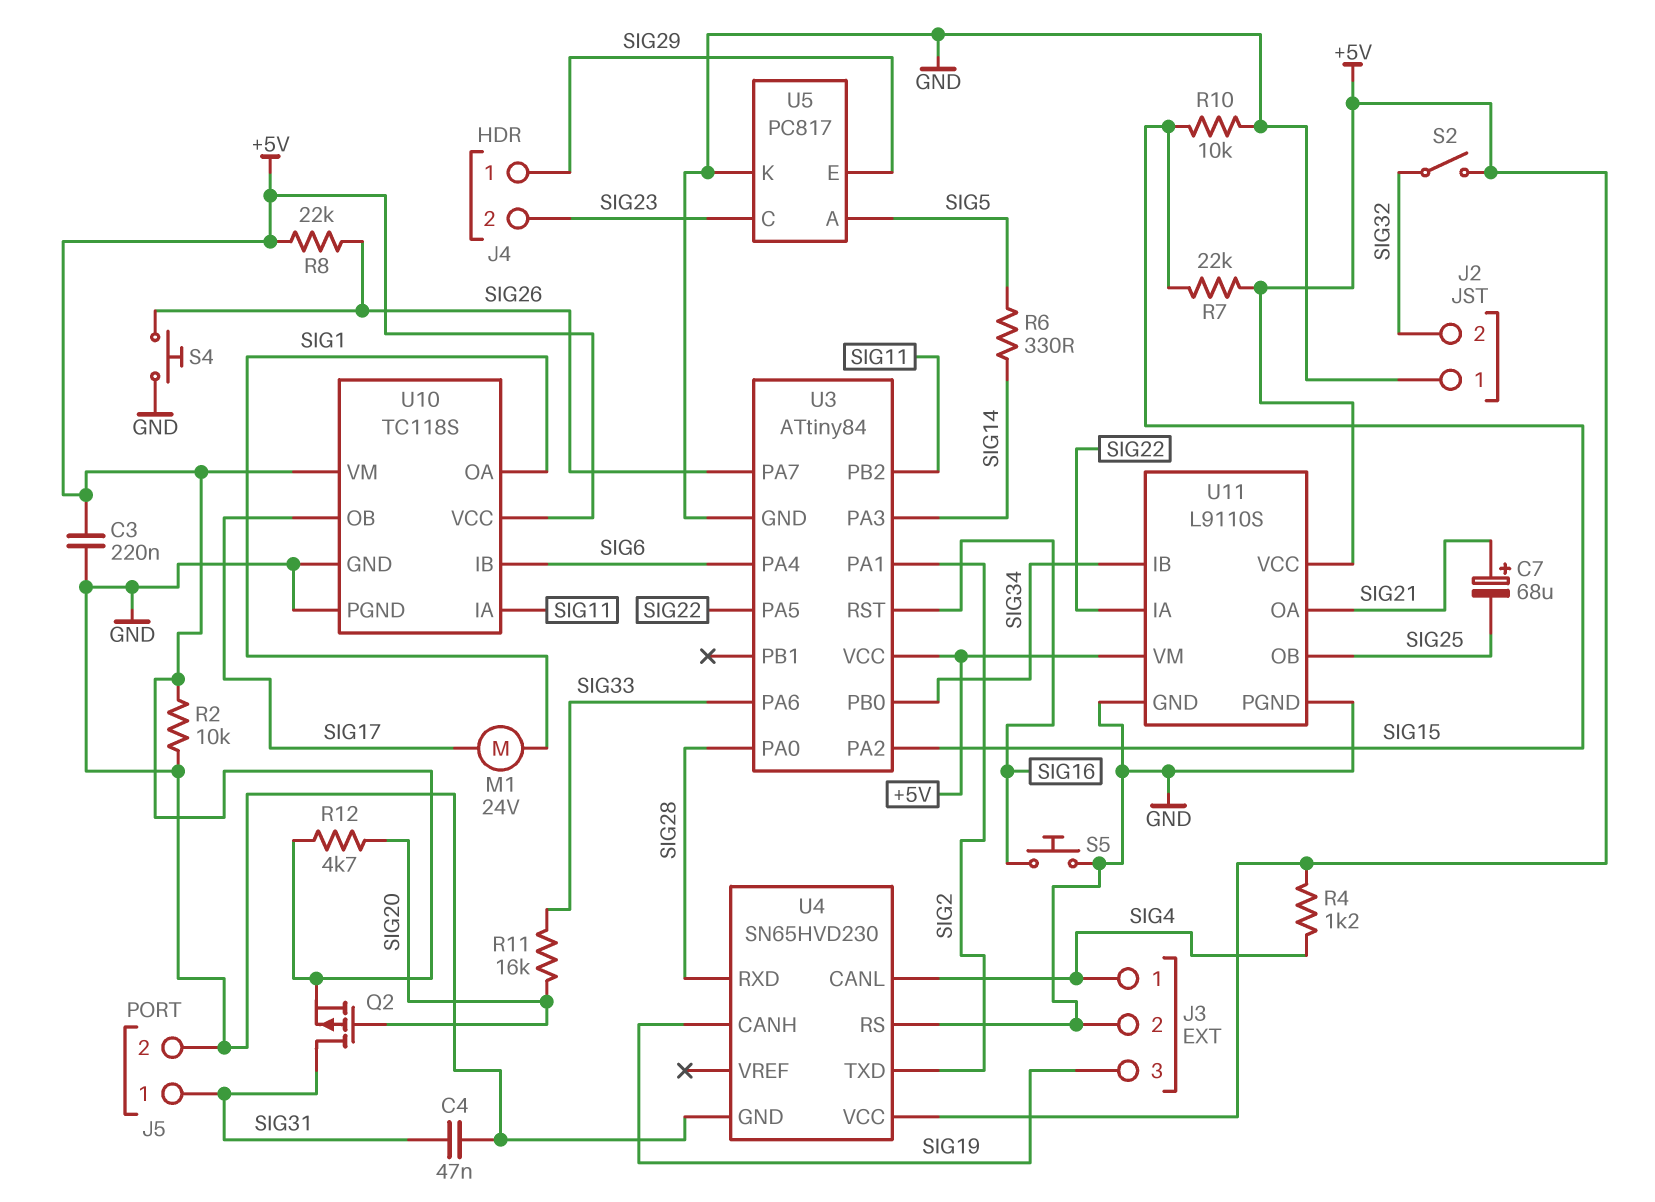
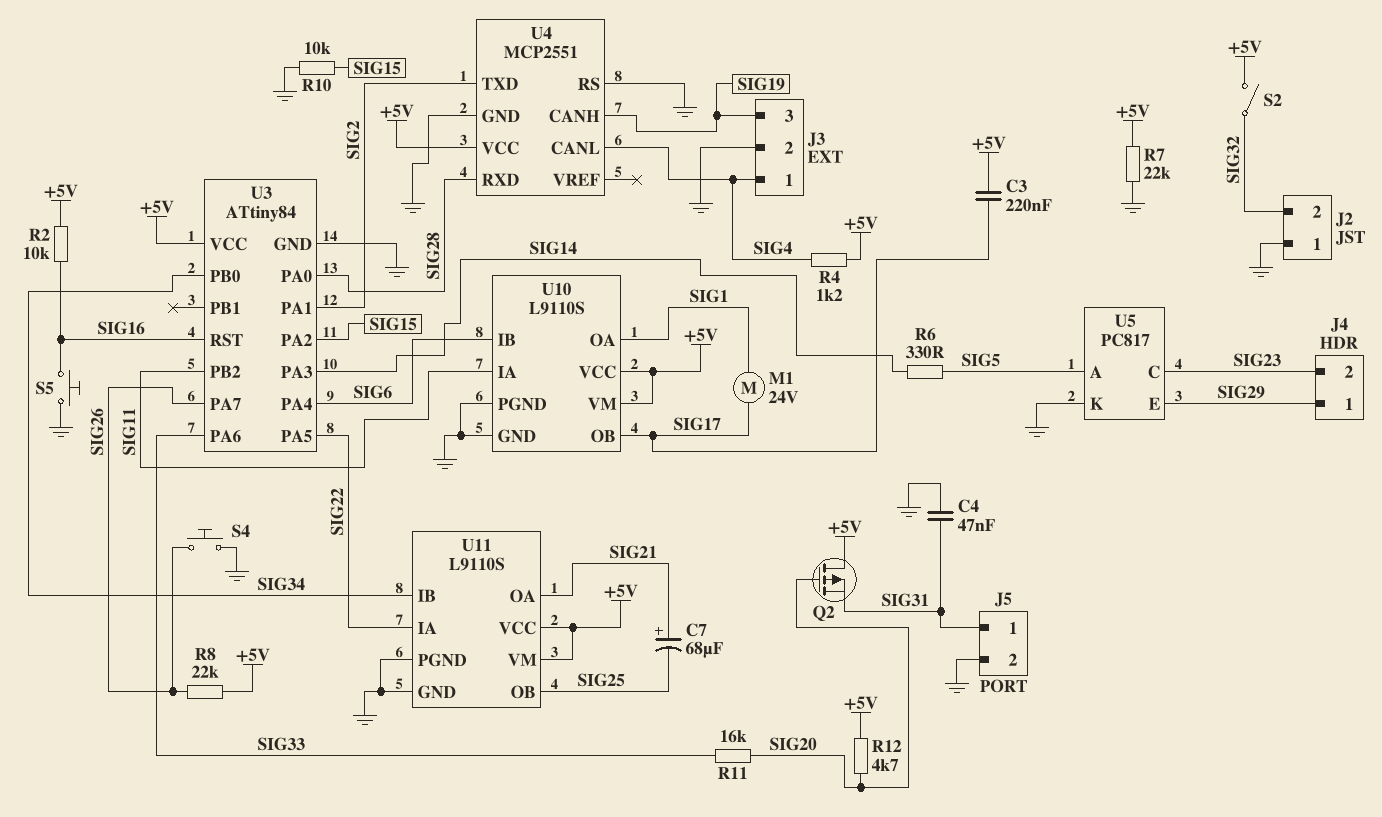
C3: 220nF (+5V, GND) -> 220nF (+5V, SIG17)
Q2: PMOS (G SIG20, D SIG31, S +5V) -> PMOS (G SIG20, D +5V, S SIG31)
R2: 10k (+5V, GND) -> 10k (+5V, SIG16)
R7: 22k (+5V, SIG15) -> 22k (+5V, GND)
U4: SN65HVD230 -> MCP2551
U10: TC118S -> L9110S

